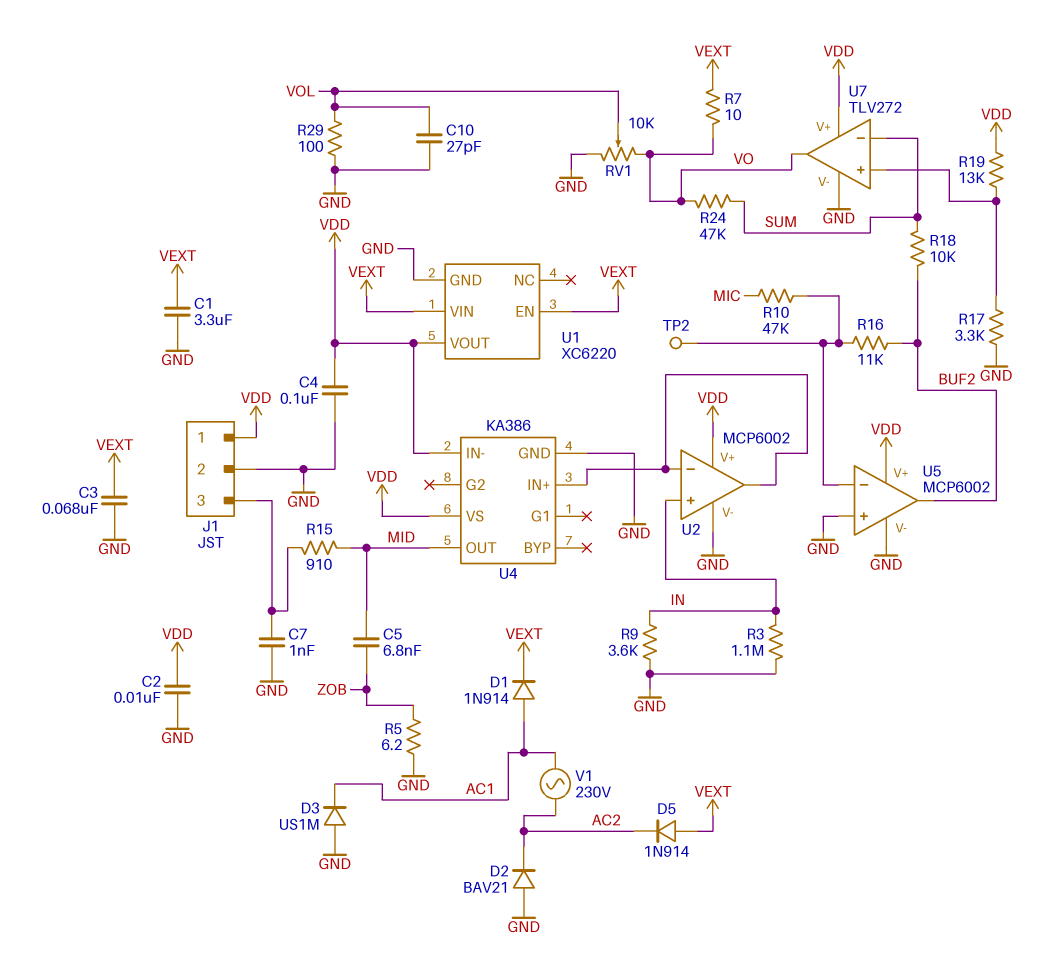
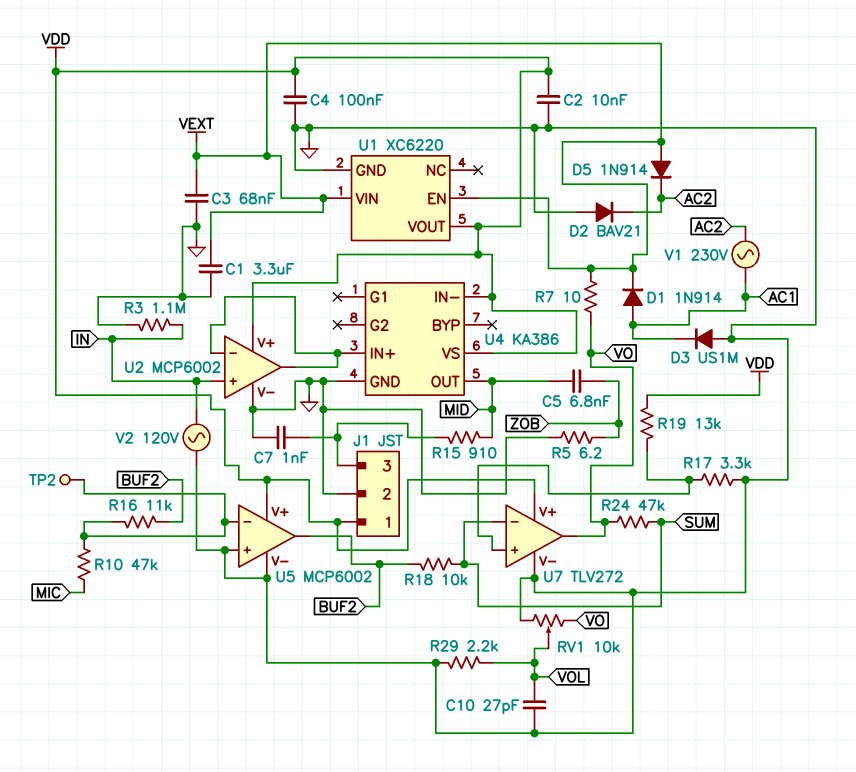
R9: 3.6k (GND, IN) -> none
R29: 100 (GND, VOL) -> 2.2k (GND, VOL)
V2: none -> AC 120V (GND, IN)

